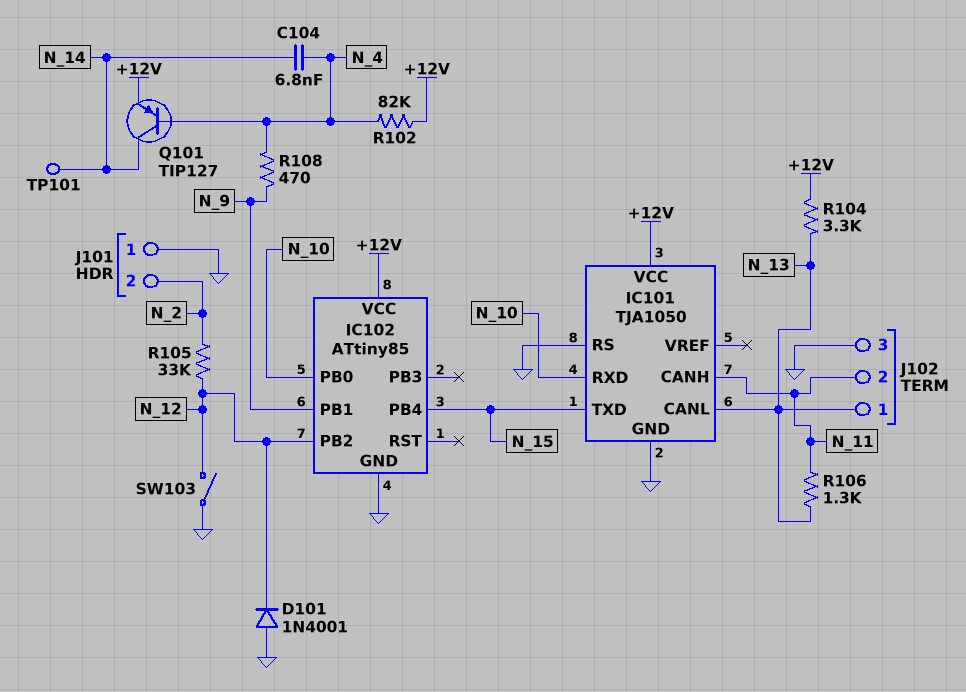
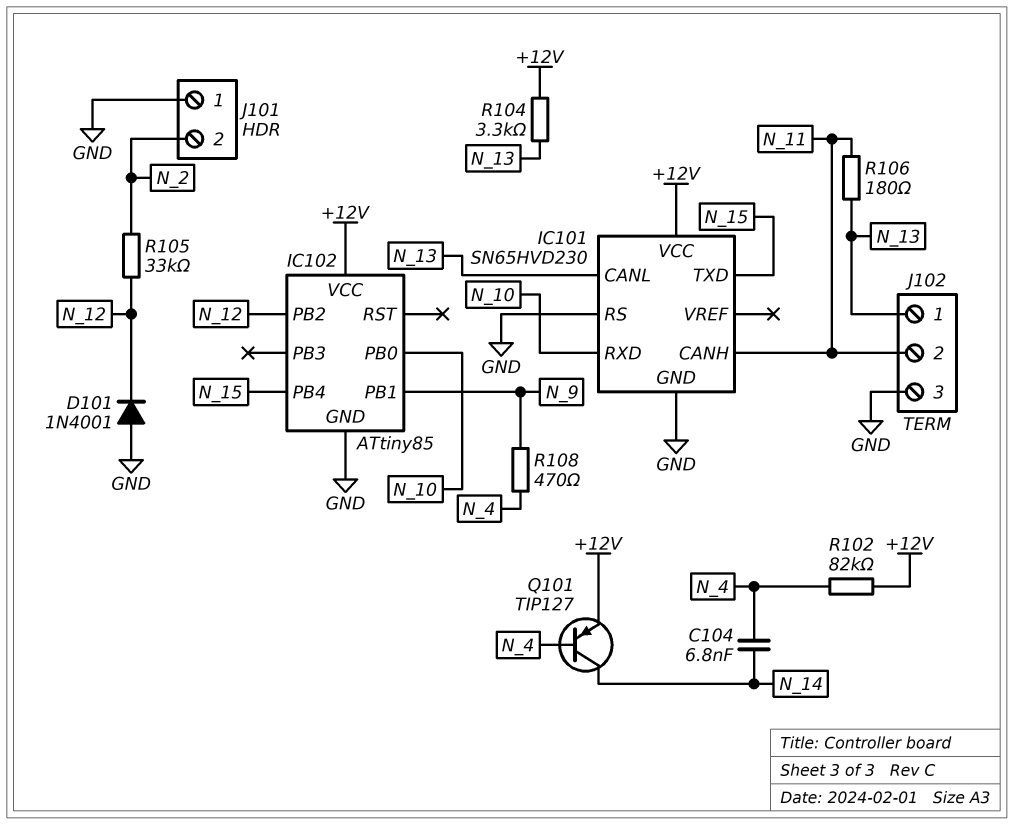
IC101: TJA1050 -> SN65HVD230
R106: 1.3k (N_11, N_13) -> 180 (N_11, N_13)
SW103: switch (GND, N_12) -> none
TP101: test point (N_14) -> none

